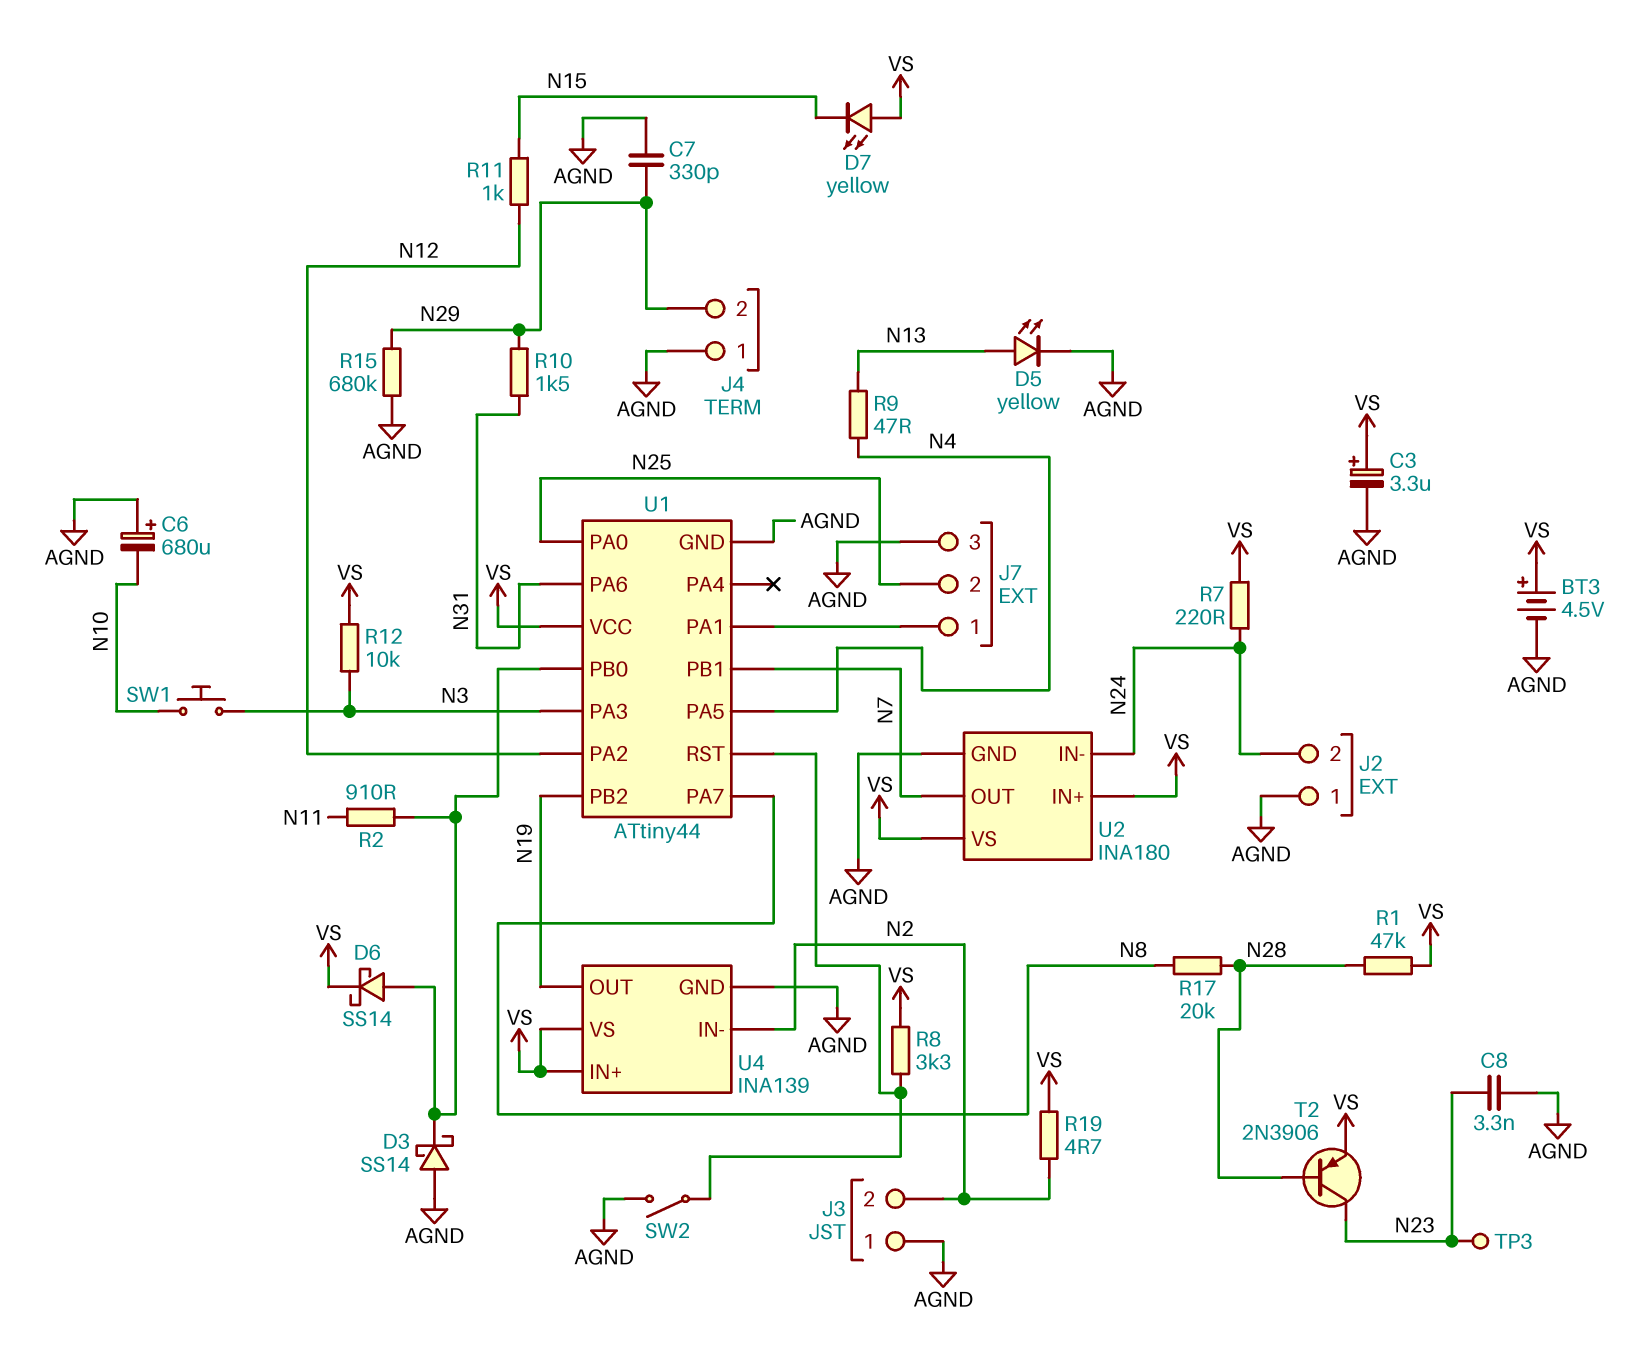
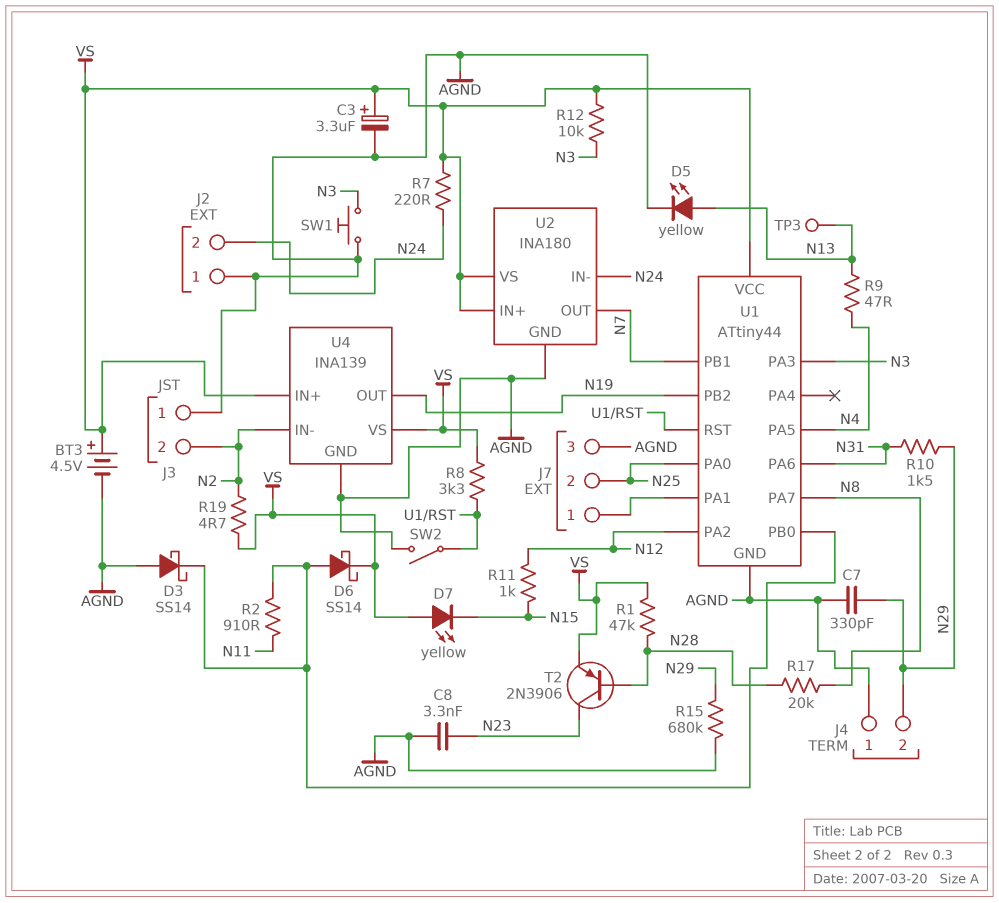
C6: 680uF (plus AGND, minus N10) -> none
SW1: button (N3, N10) -> button (AGND, N3)
TP3: test point (N23) -> test point (N13)

